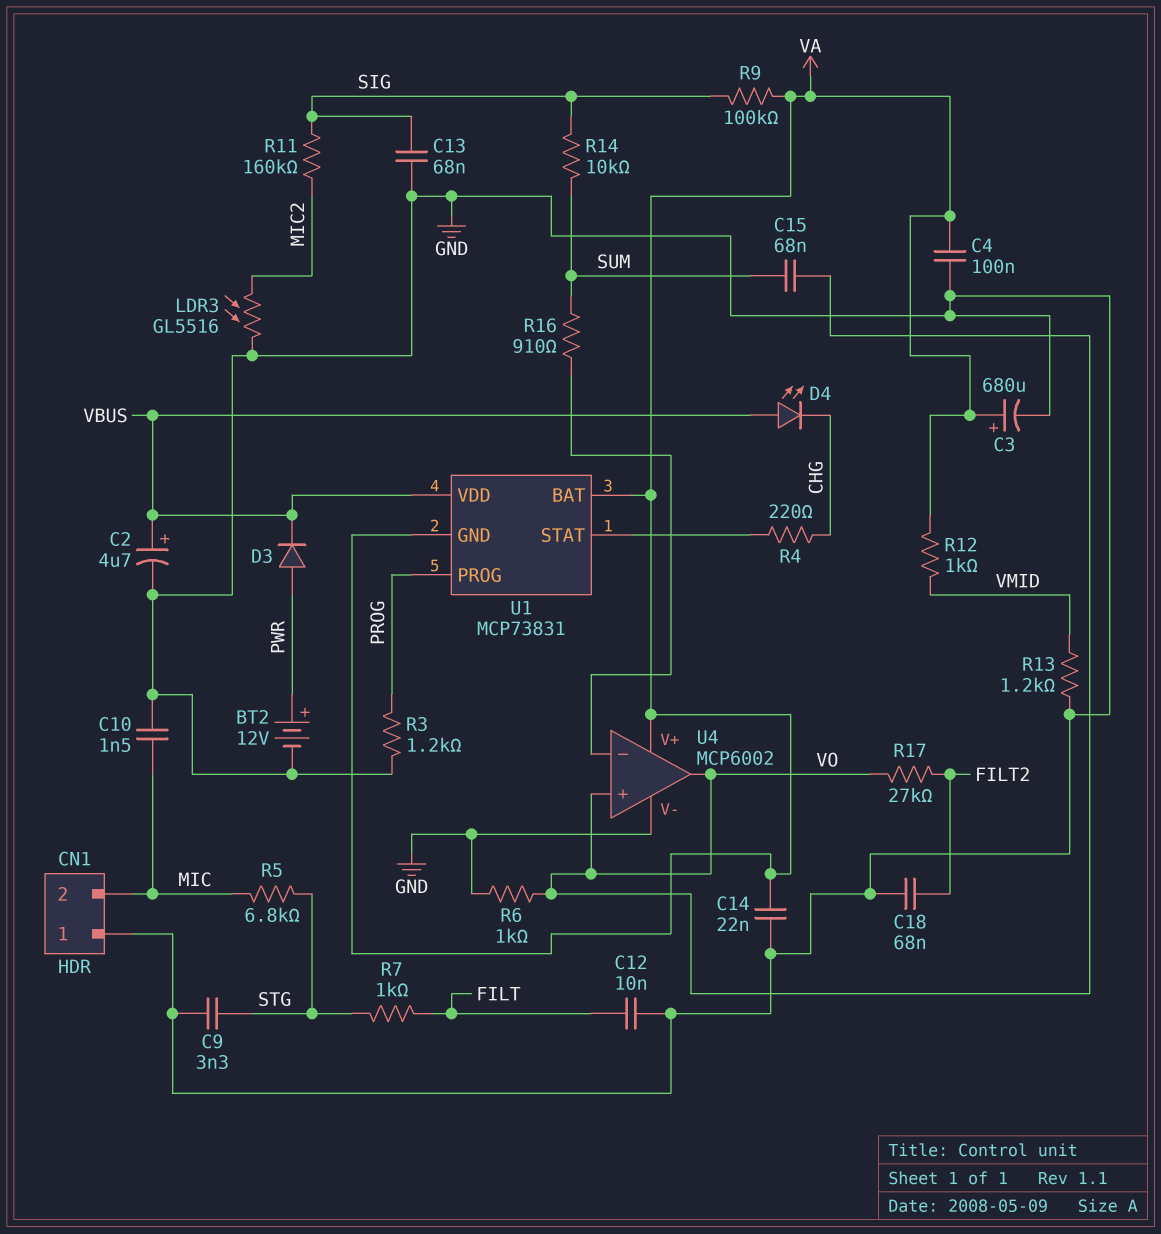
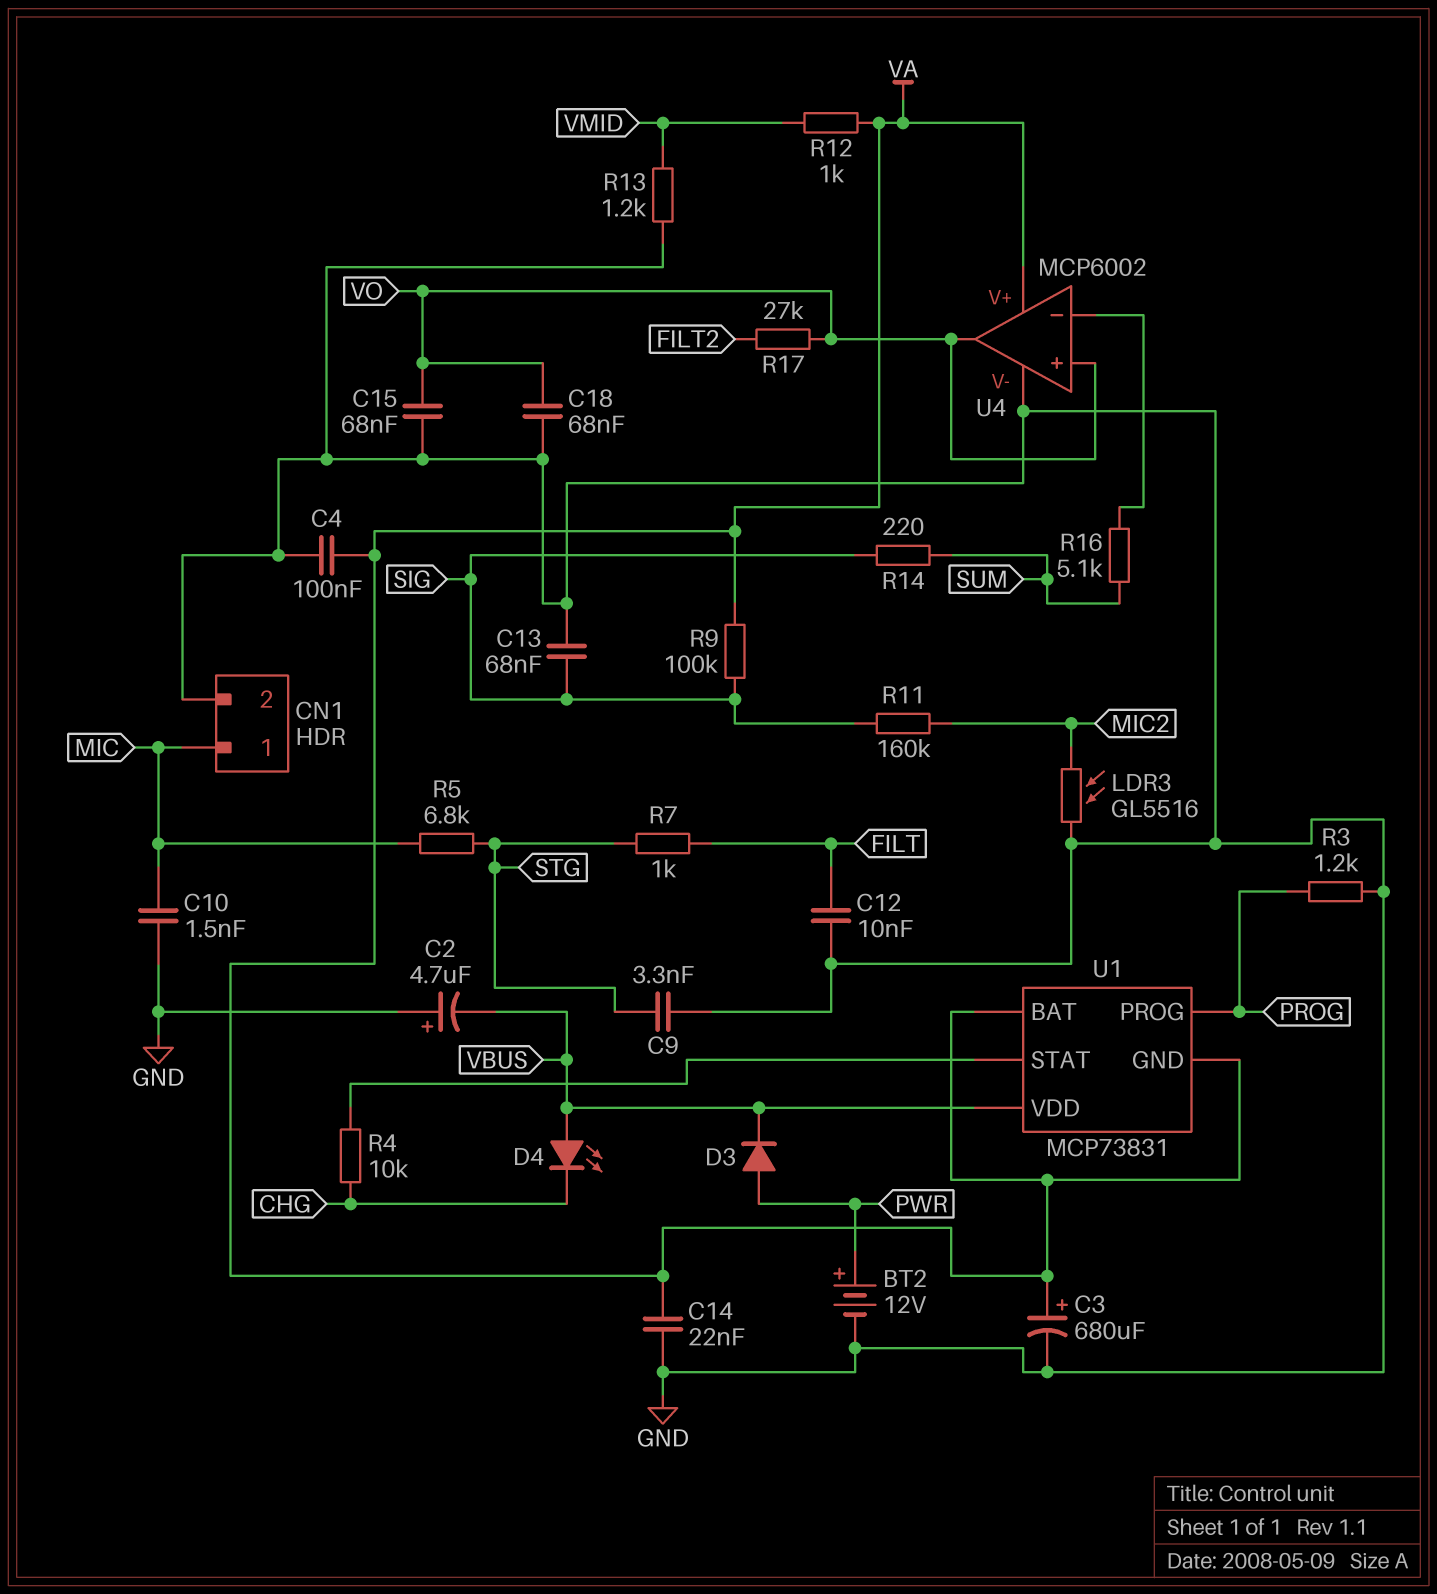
C2: 4.7uF (plus VBUS, minus GND) -> 4.7uF (plus GND, minus VBUS)
C15: 68nF (SUM, VO) -> 68nF (GND, VO)
C18: 68nF (FILT2, GND) -> 68nF (GND, VO)
CN1 pin 1: GND -> MIC
CN1 pin 2: MIC -> GND
R4: 220 (CHG, U1/STAT) -> 10k (CHG, U1/STAT)
R6: 1k (GND, VO) -> none
R14: 10k (SIG, SUM) -> 220 (SIG, SUM)
R16: 910 (SUM, U4/in-) -> 5.1k (SUM, U4/in-)

